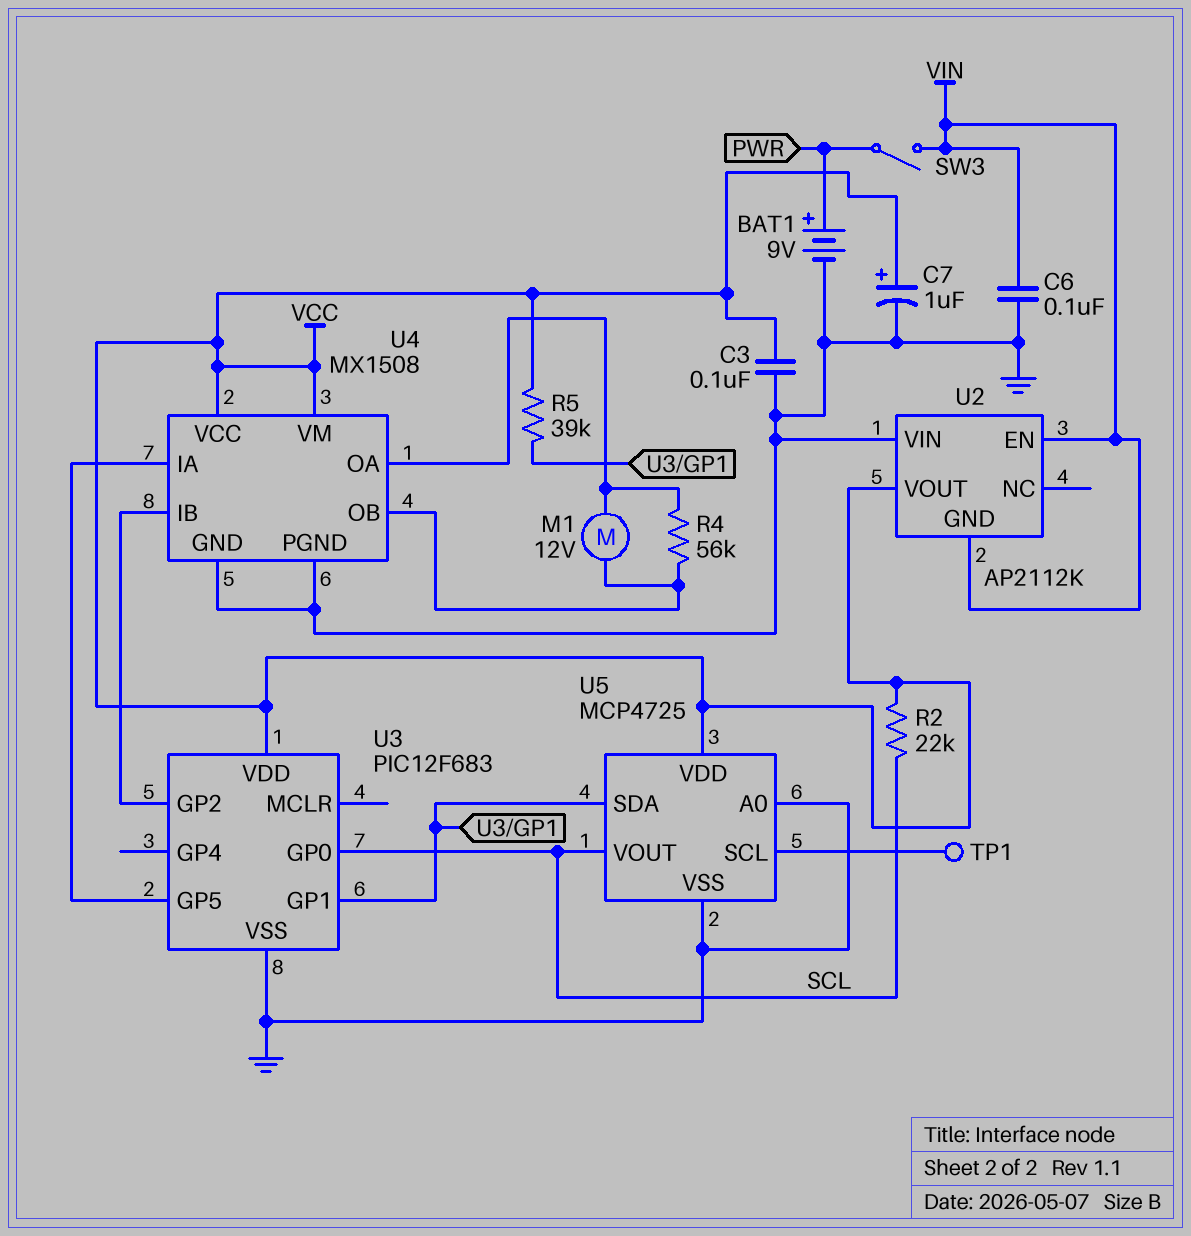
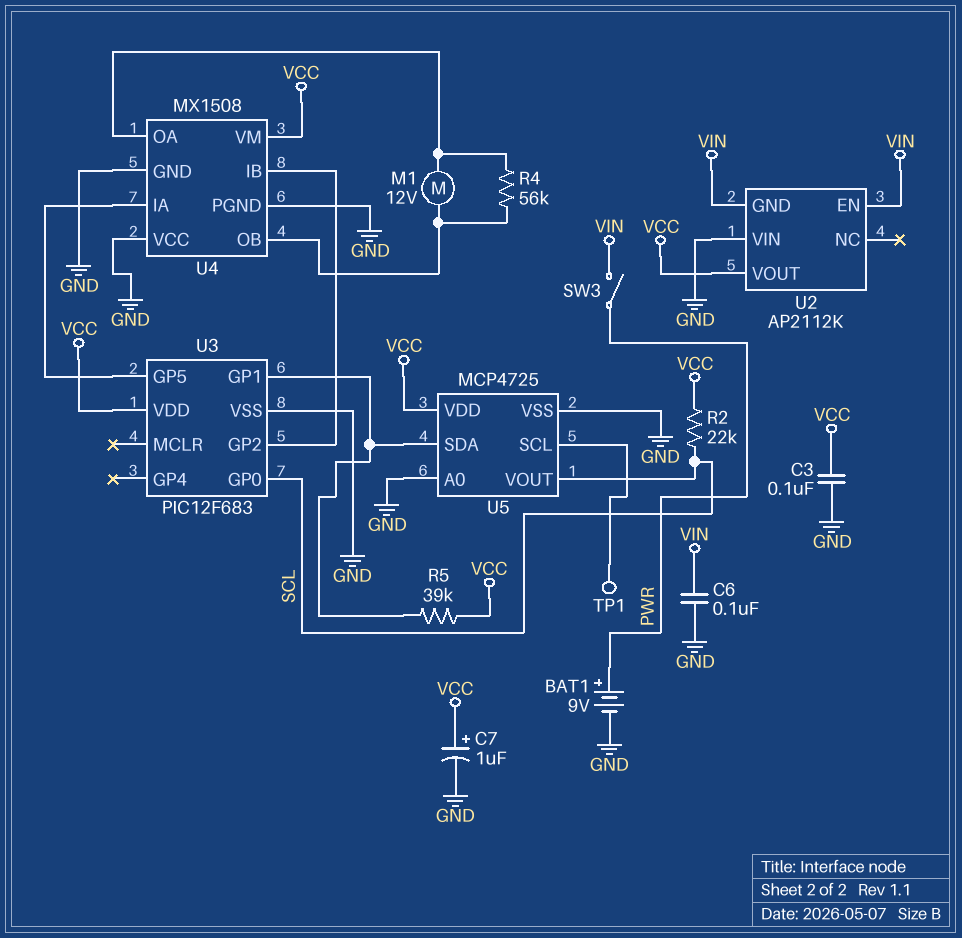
U4 pin VCC: VCC -> GND

